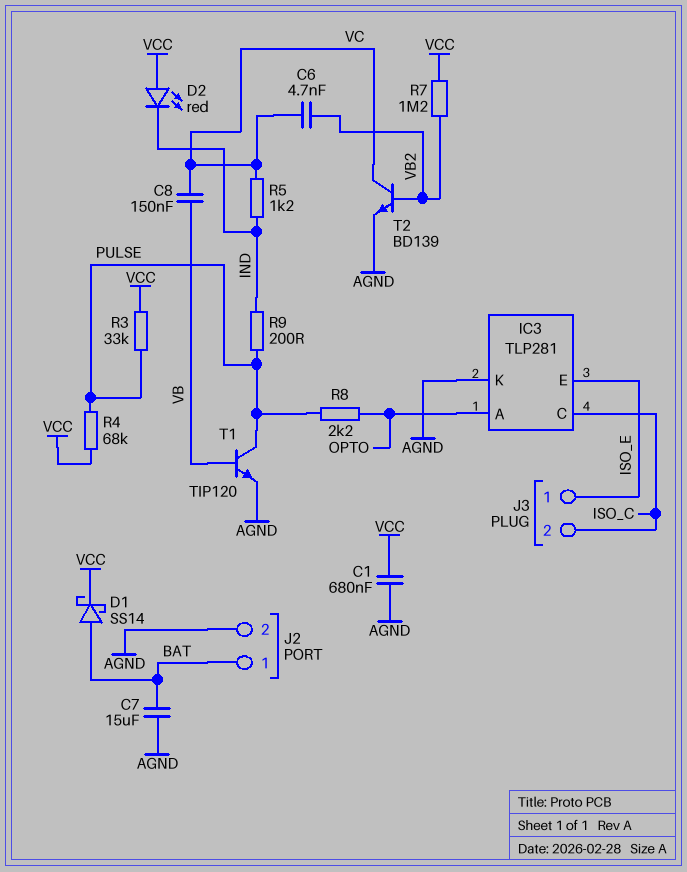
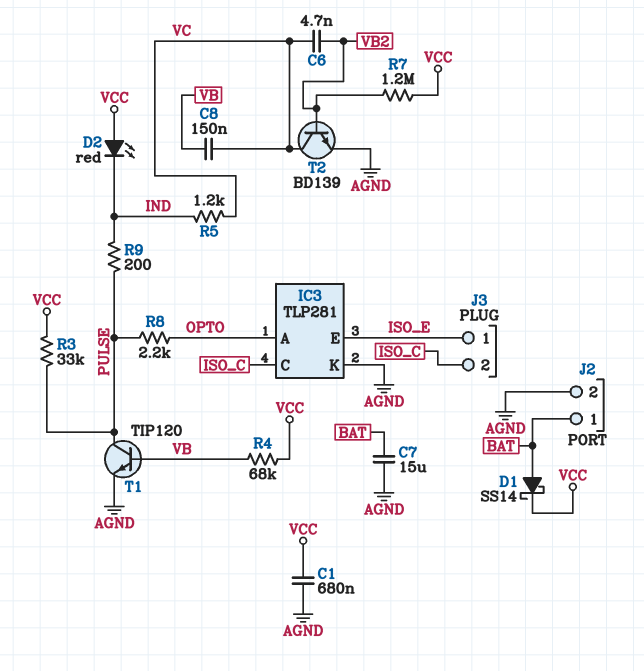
R4: 68k (PULSE, VCC) -> 68k (VB, VCC)

